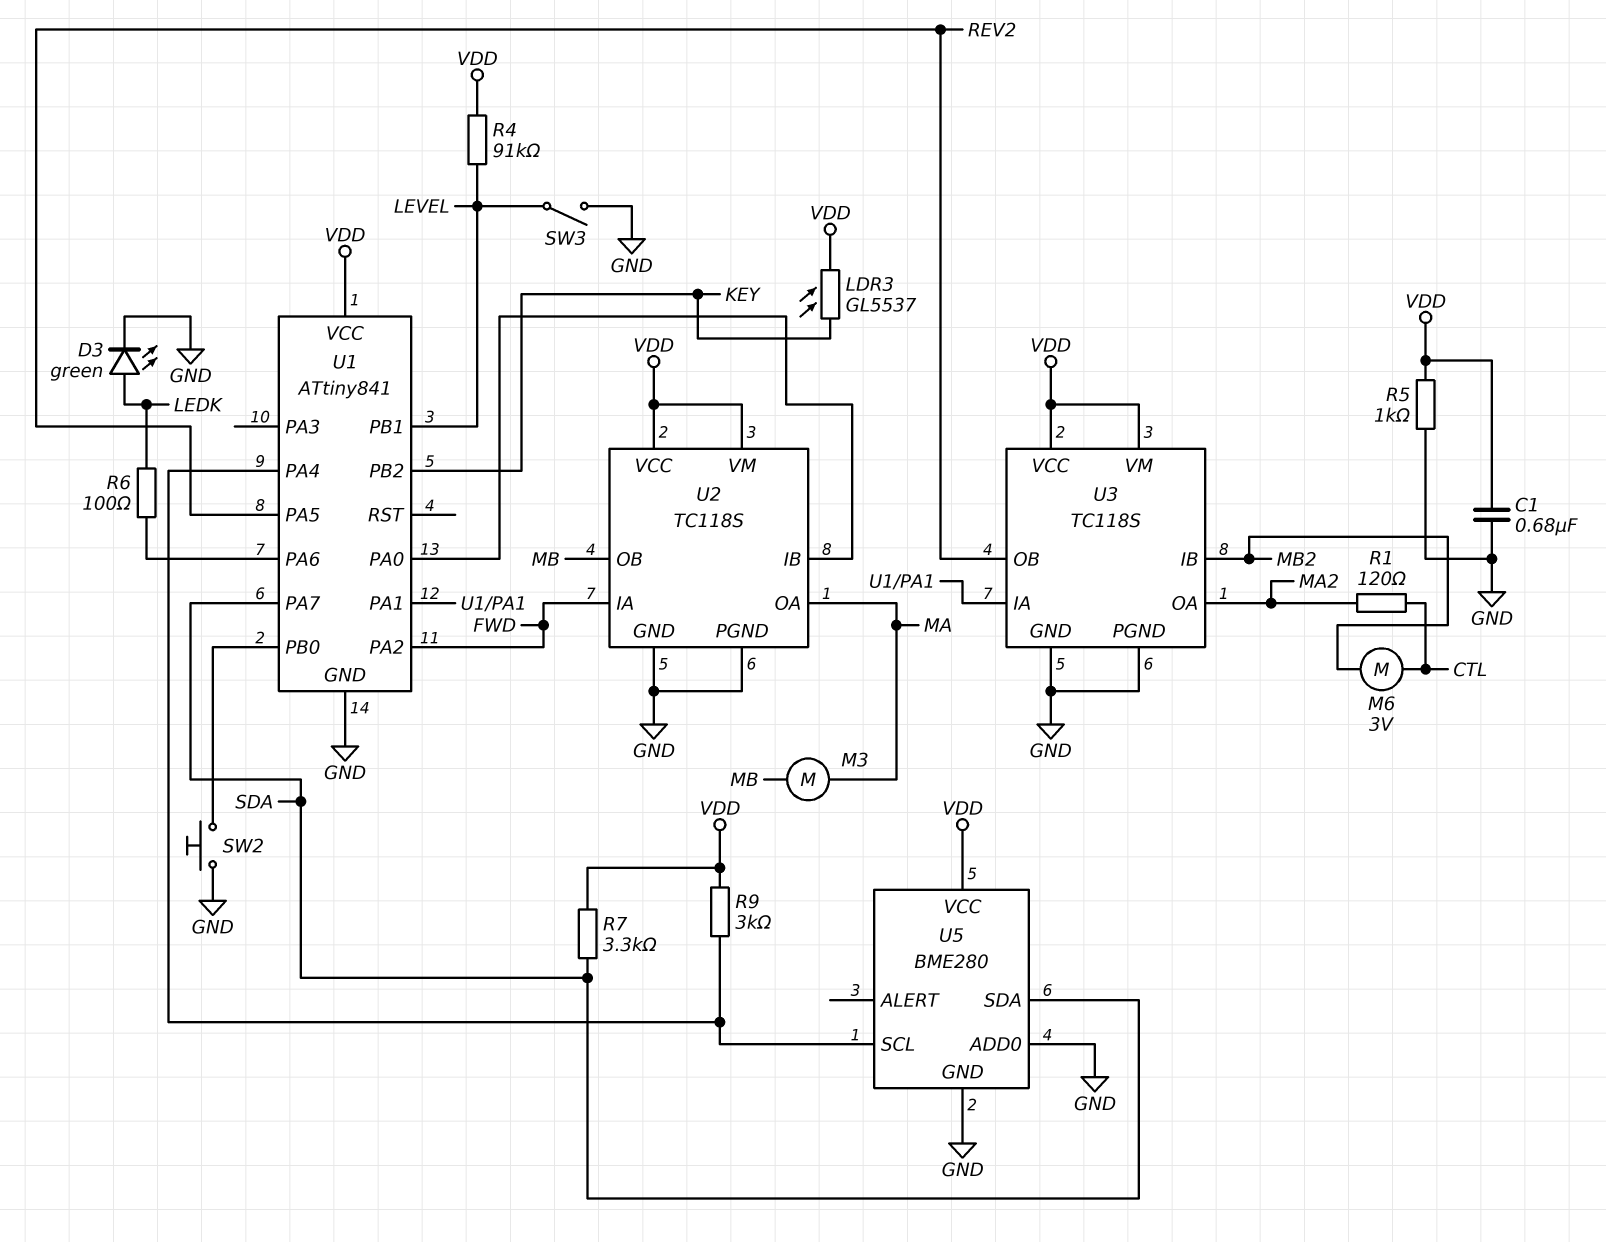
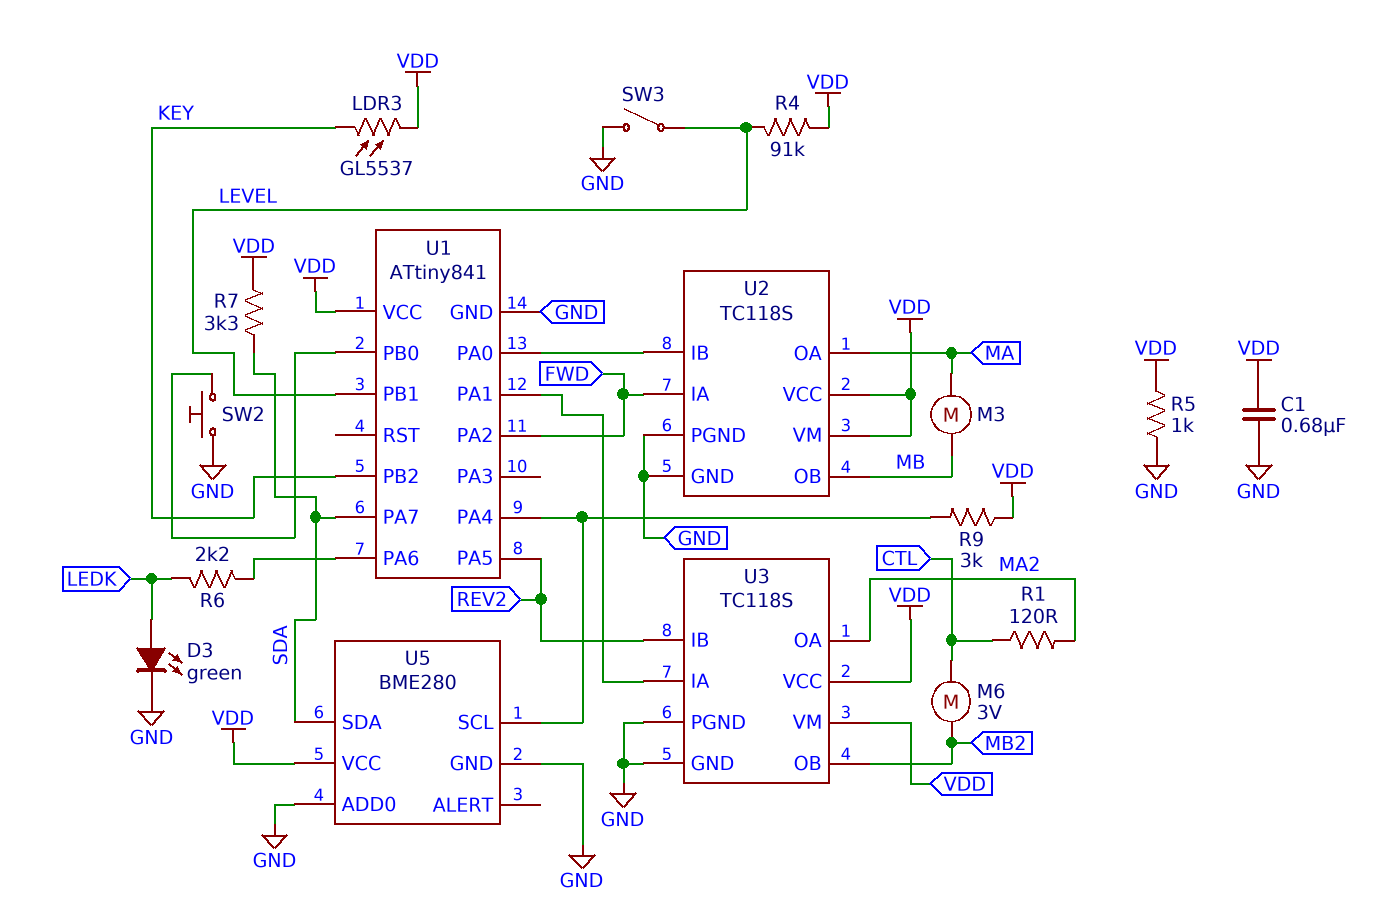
R6: 100 (LEDK, U1/PA6) -> 2.2k (LEDK, U1/PA6)
U3 pin IB: MB2 -> REV2
U3 pin OB: REV2 -> MB2

